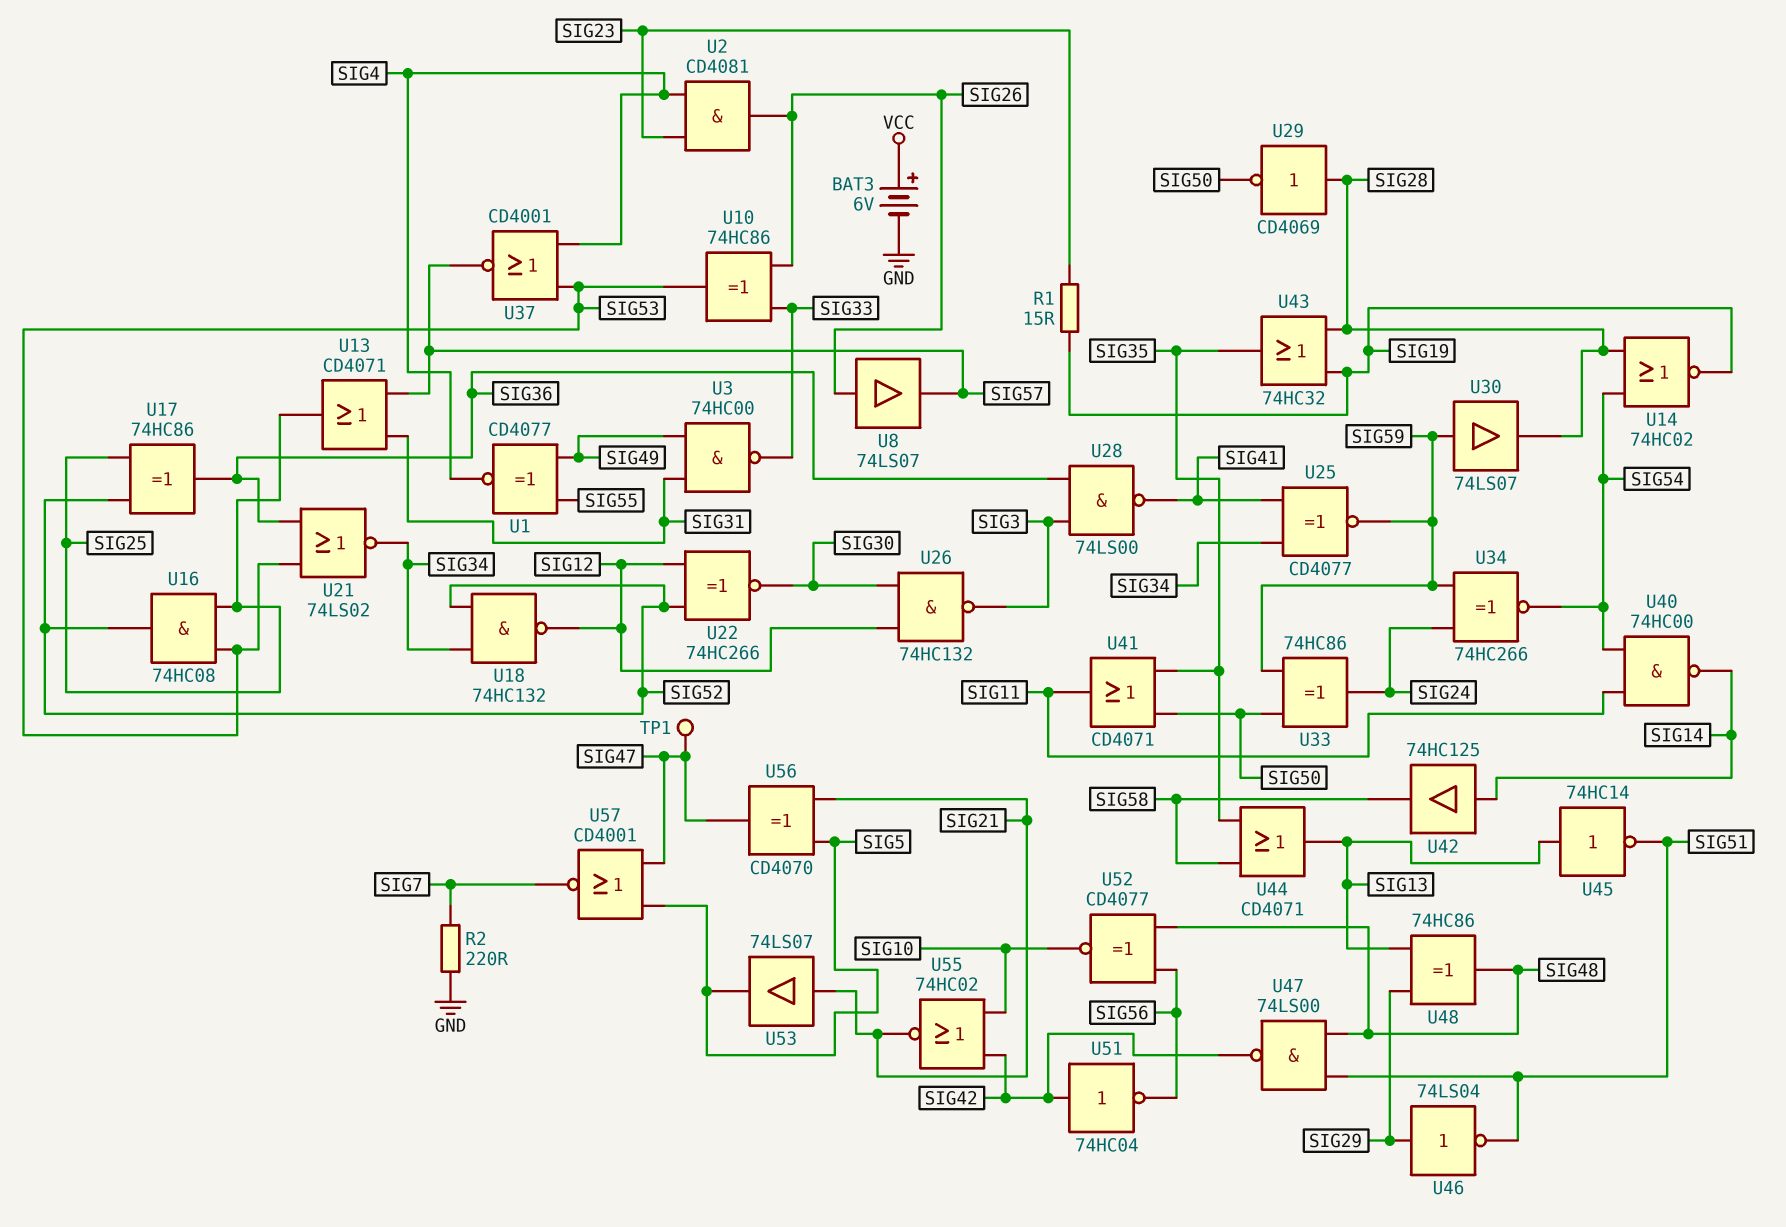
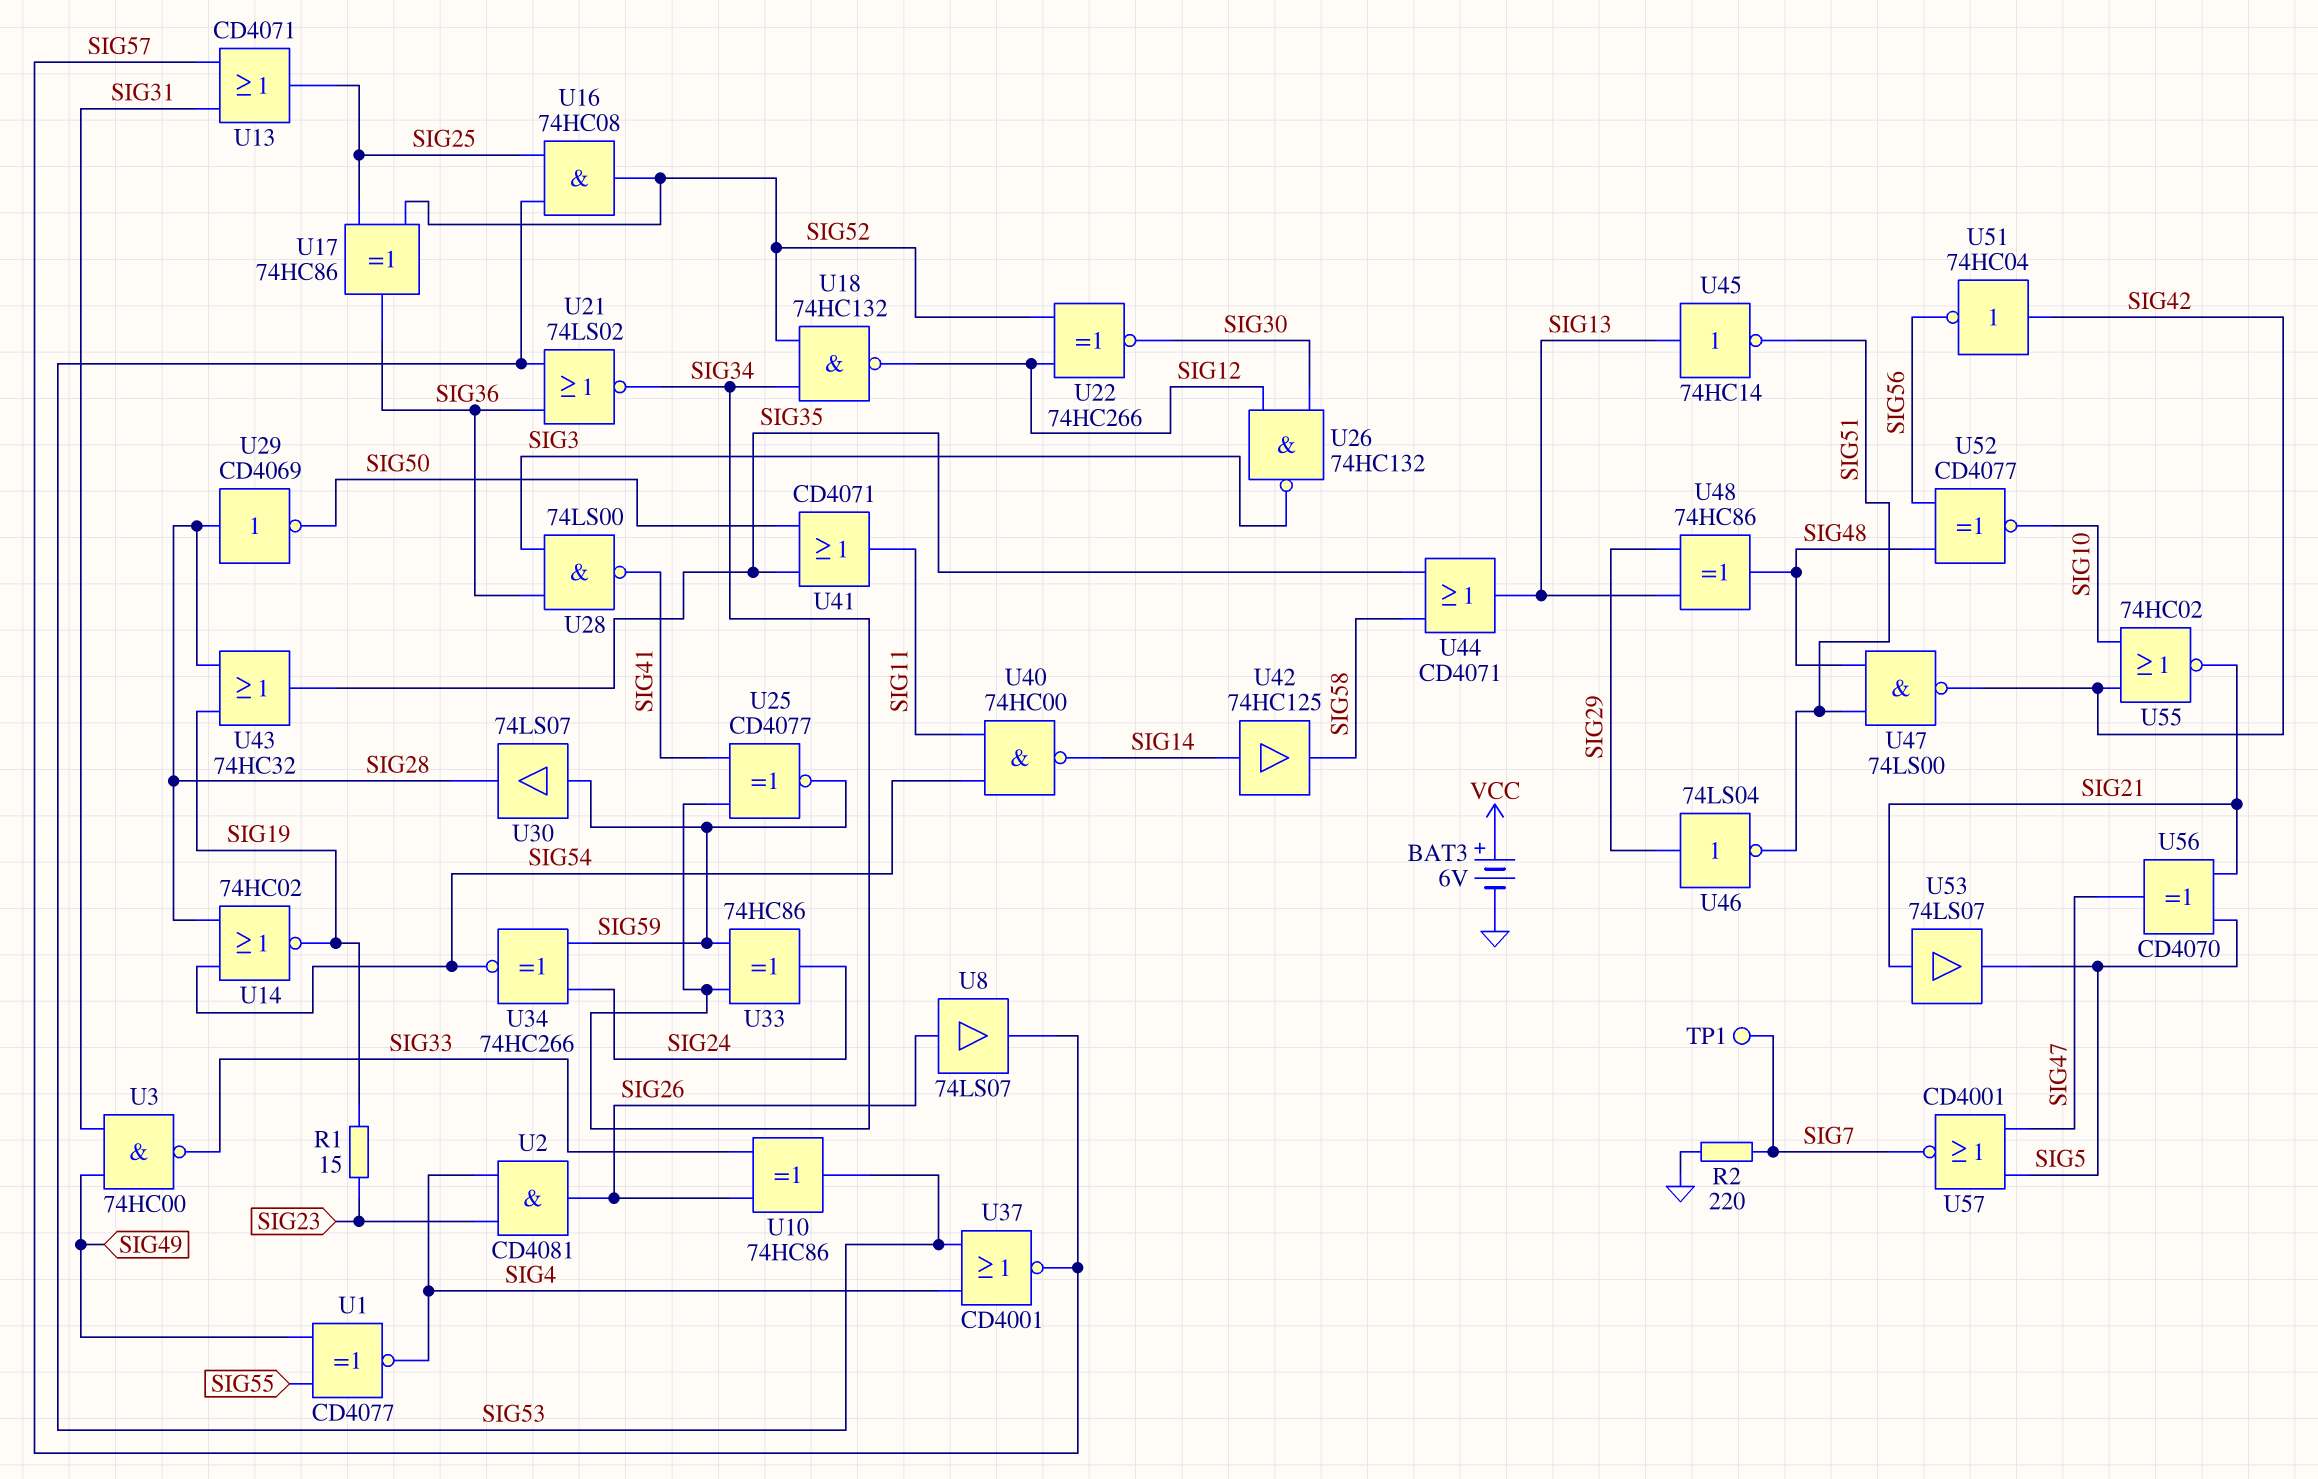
TP1: test point (SIG47) -> test point (SIG7)
U33: XOR 74HC86 (in SIG50, in SIG59, out SIG24) -> XOR 74HC86 (in SIG34, in SIG59, out SIG24)

